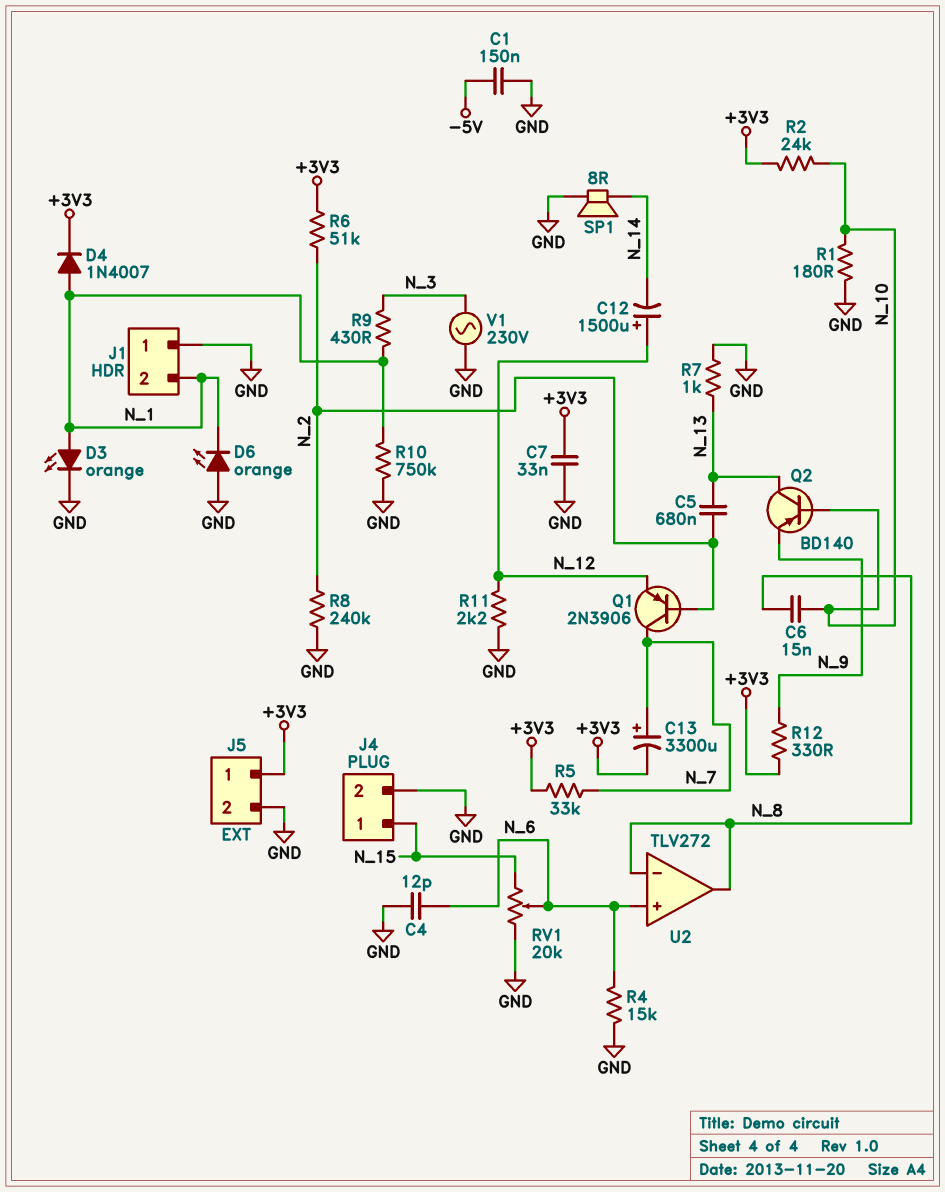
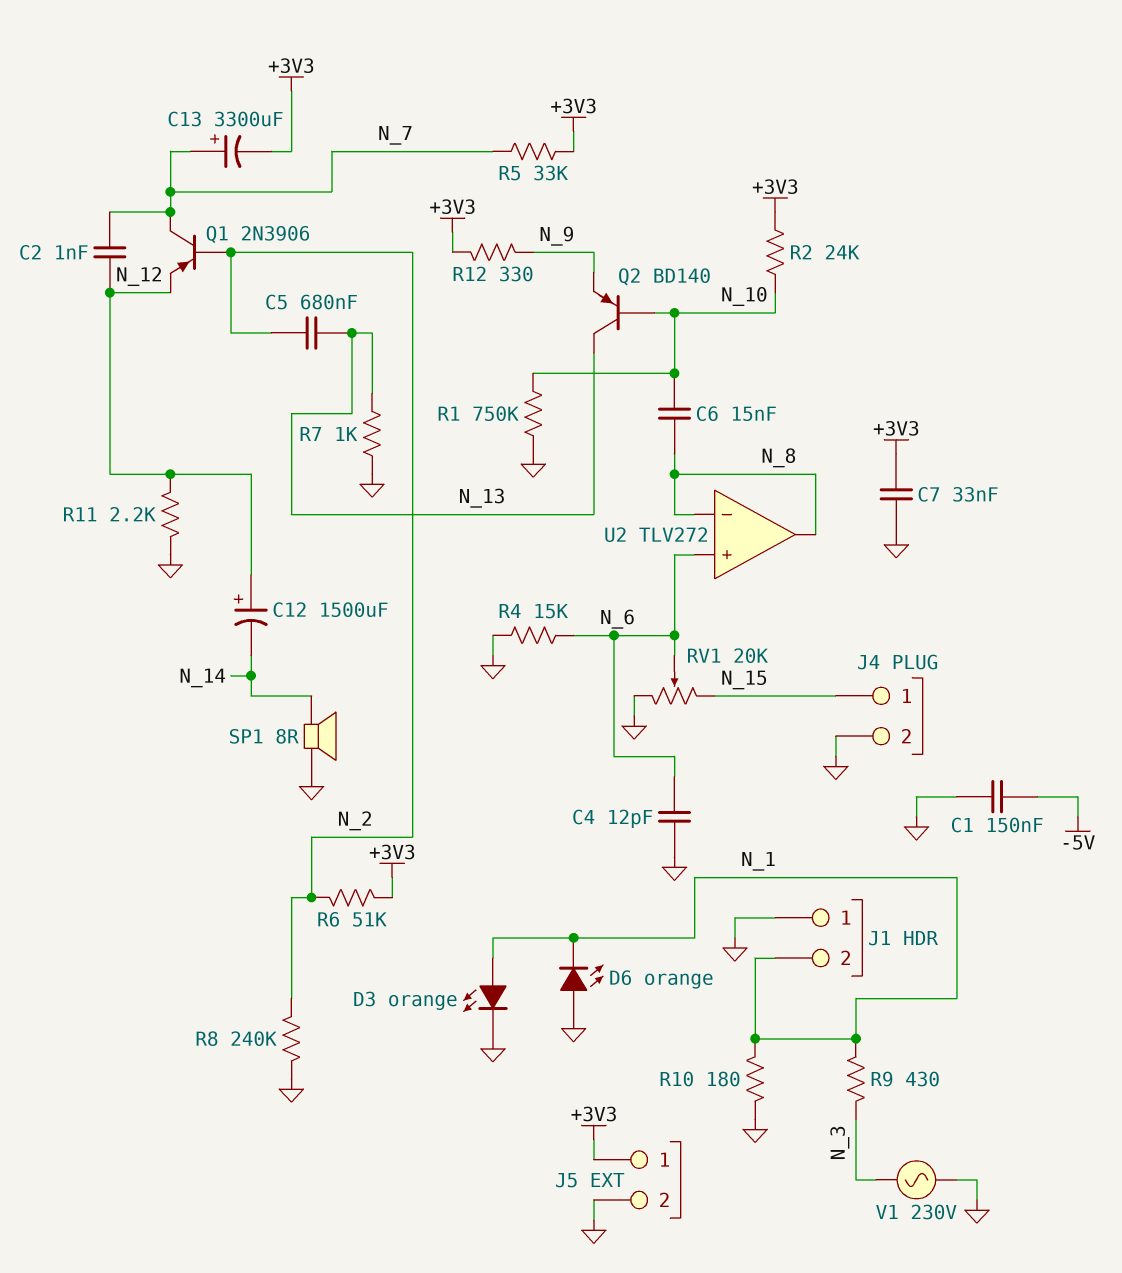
C2: none -> 1nF (N_7, N_12)
D4: diode 1N4007 (A N_1, K +3V3) -> none
R1: 180 (GND, N_10) -> 750k (GND, N_10)
R10: 750k (GND, N_1) -> 180 (GND, N_1)

